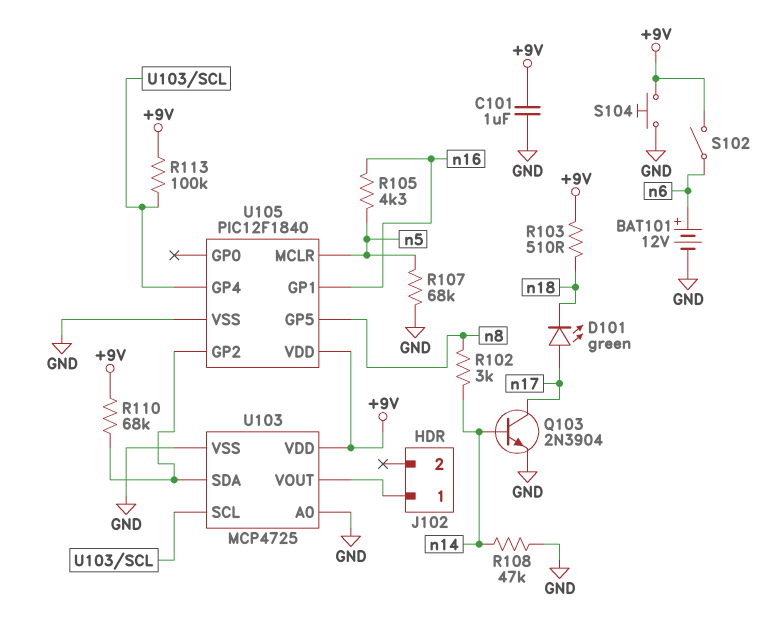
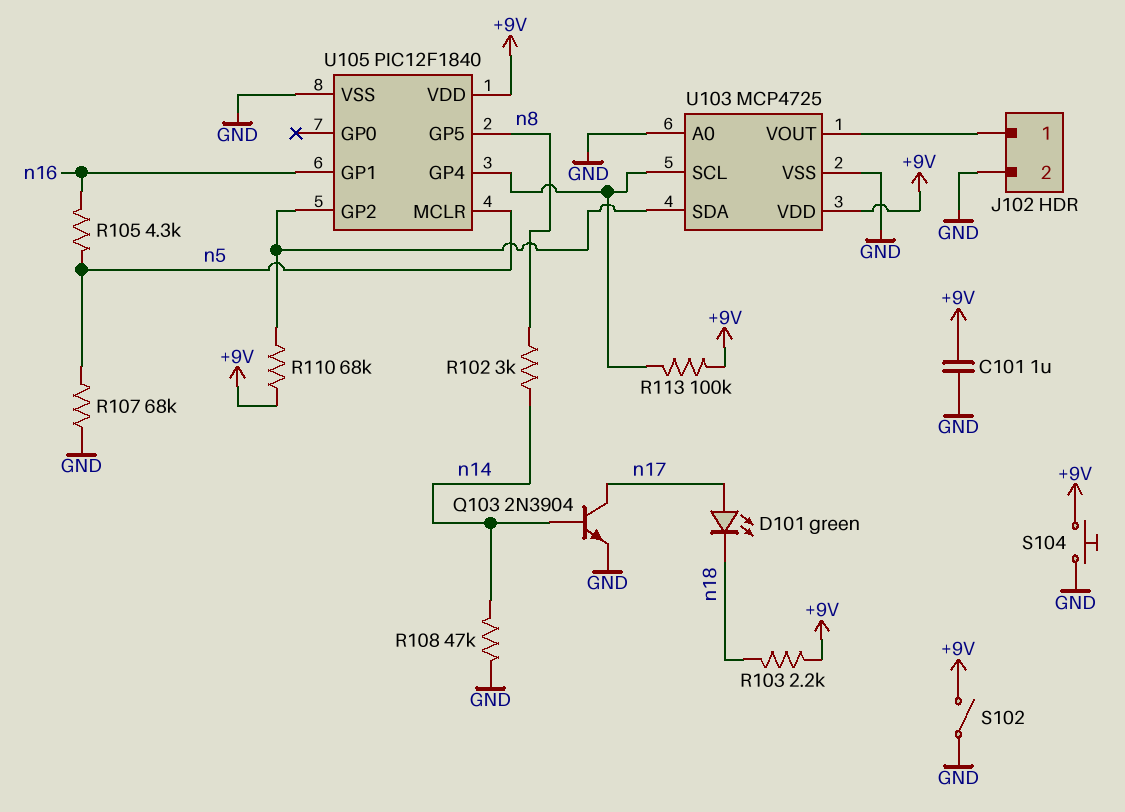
BAT101: 12V (plus n6, minus GND) -> none
J102 pin 2: none -> GND
R103: 510 (+9V, n18) -> 2.2k (+9V, n18)
S102: switch (+9V, n6) -> switch (+9V, GND)

